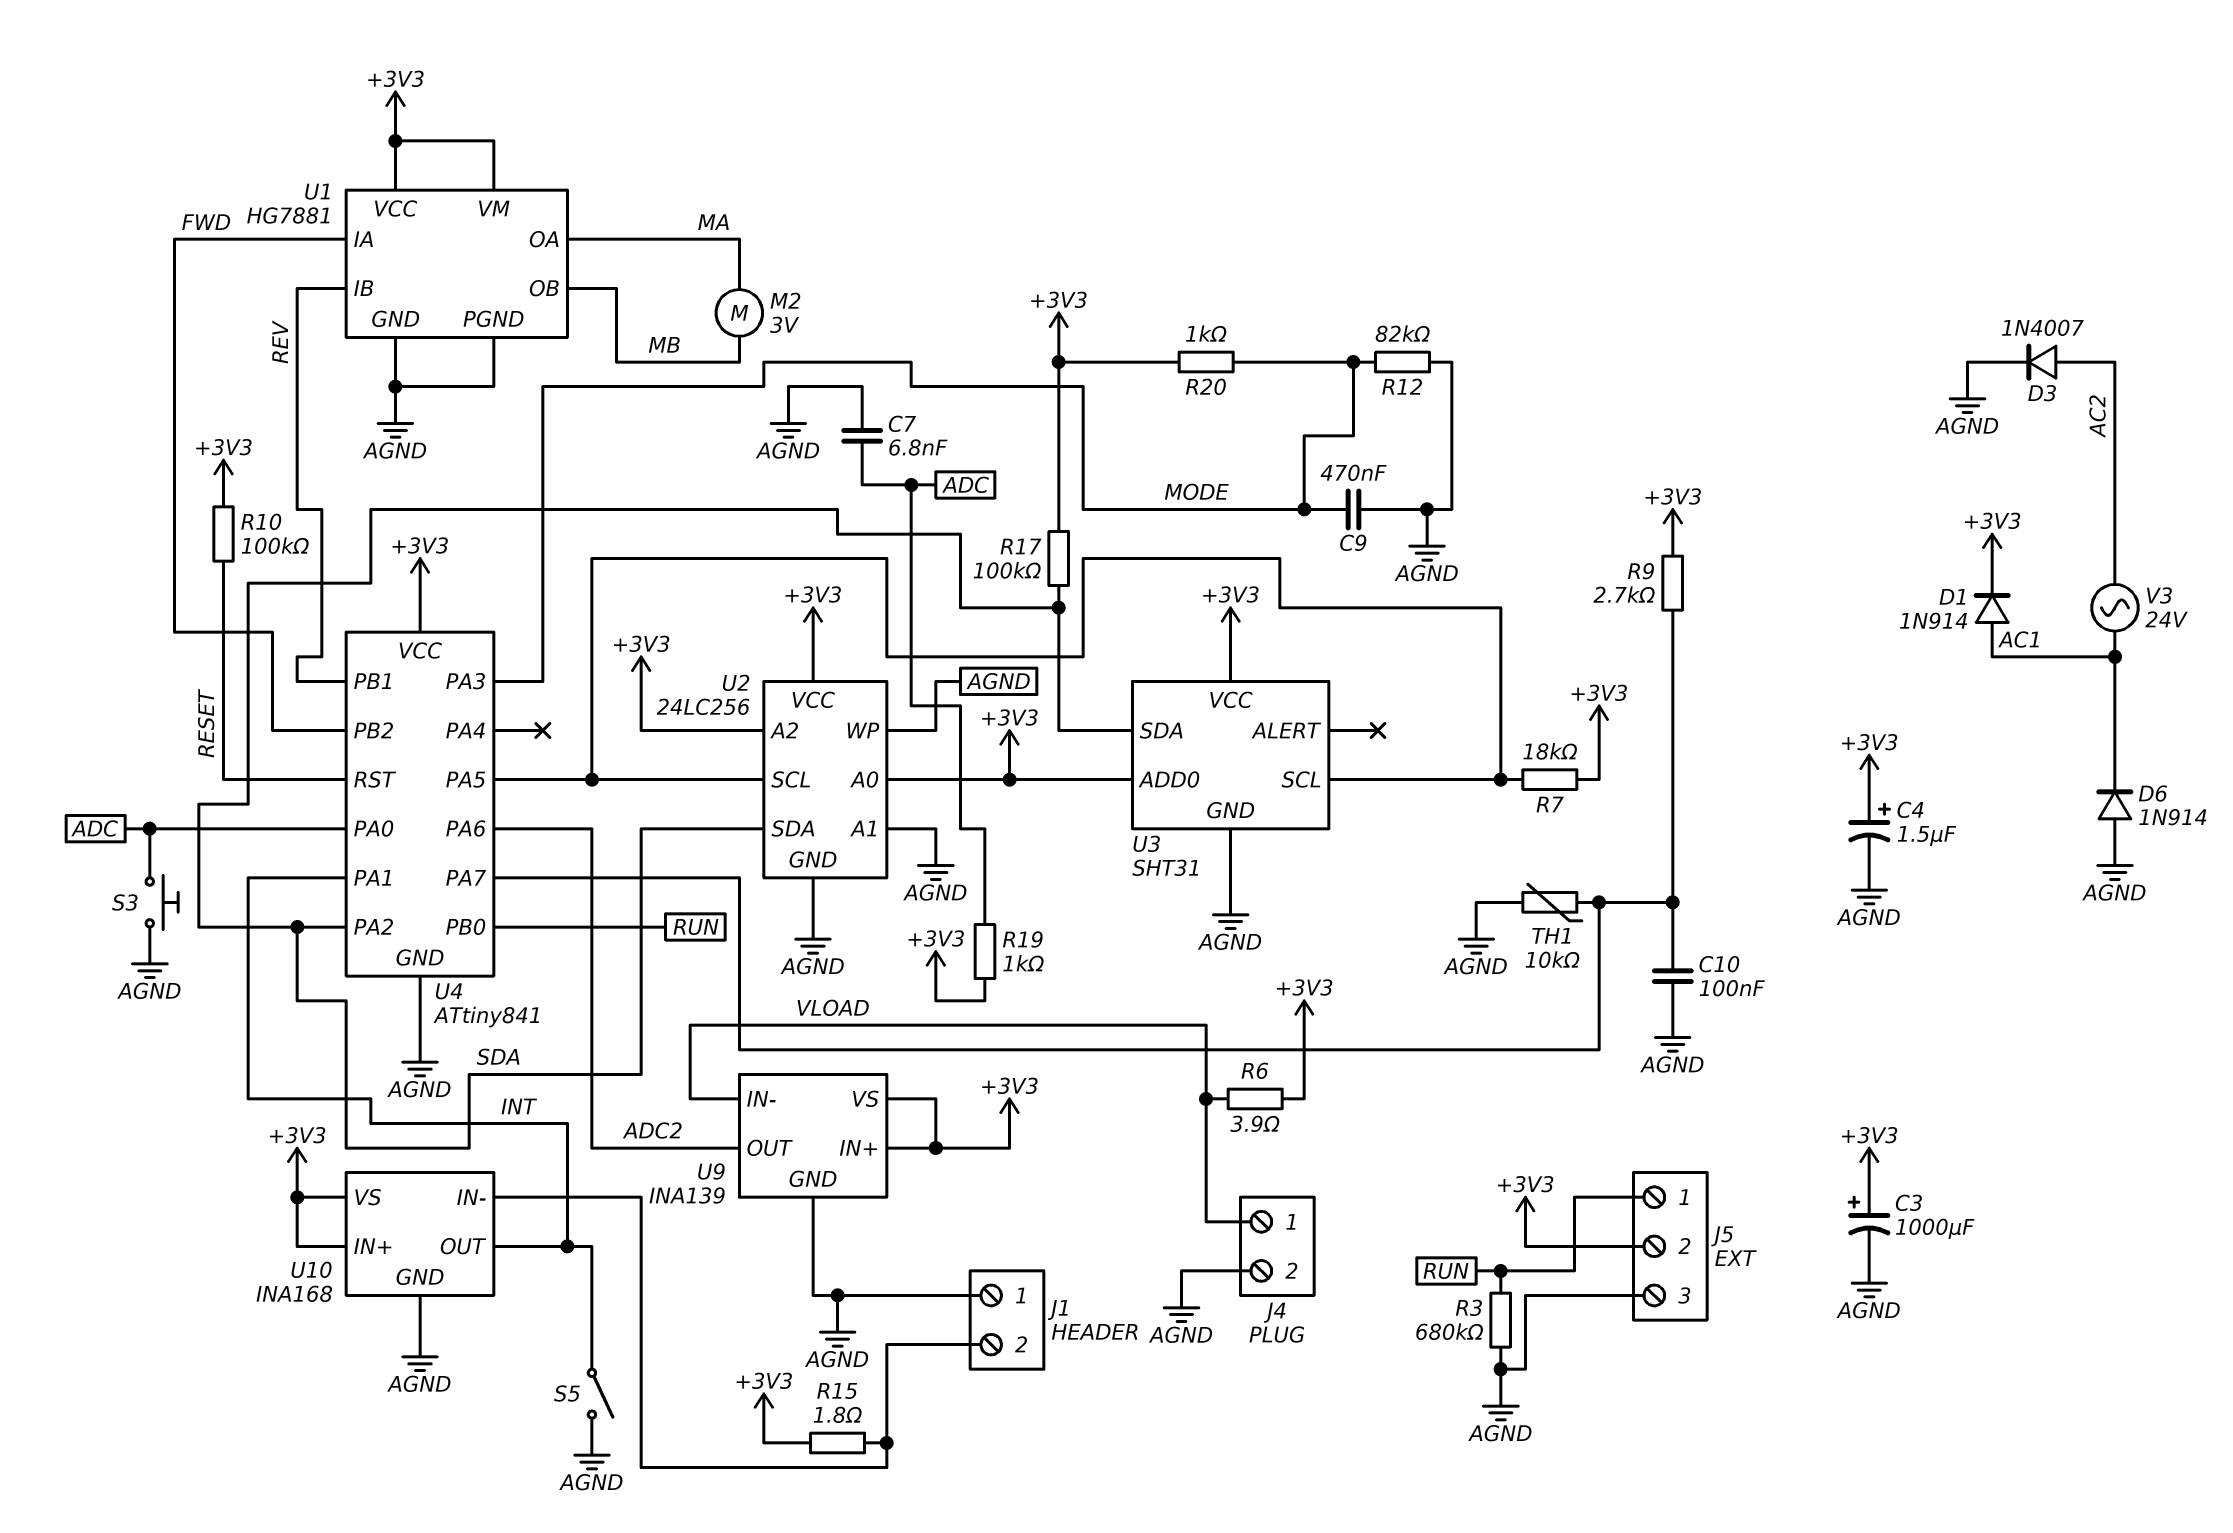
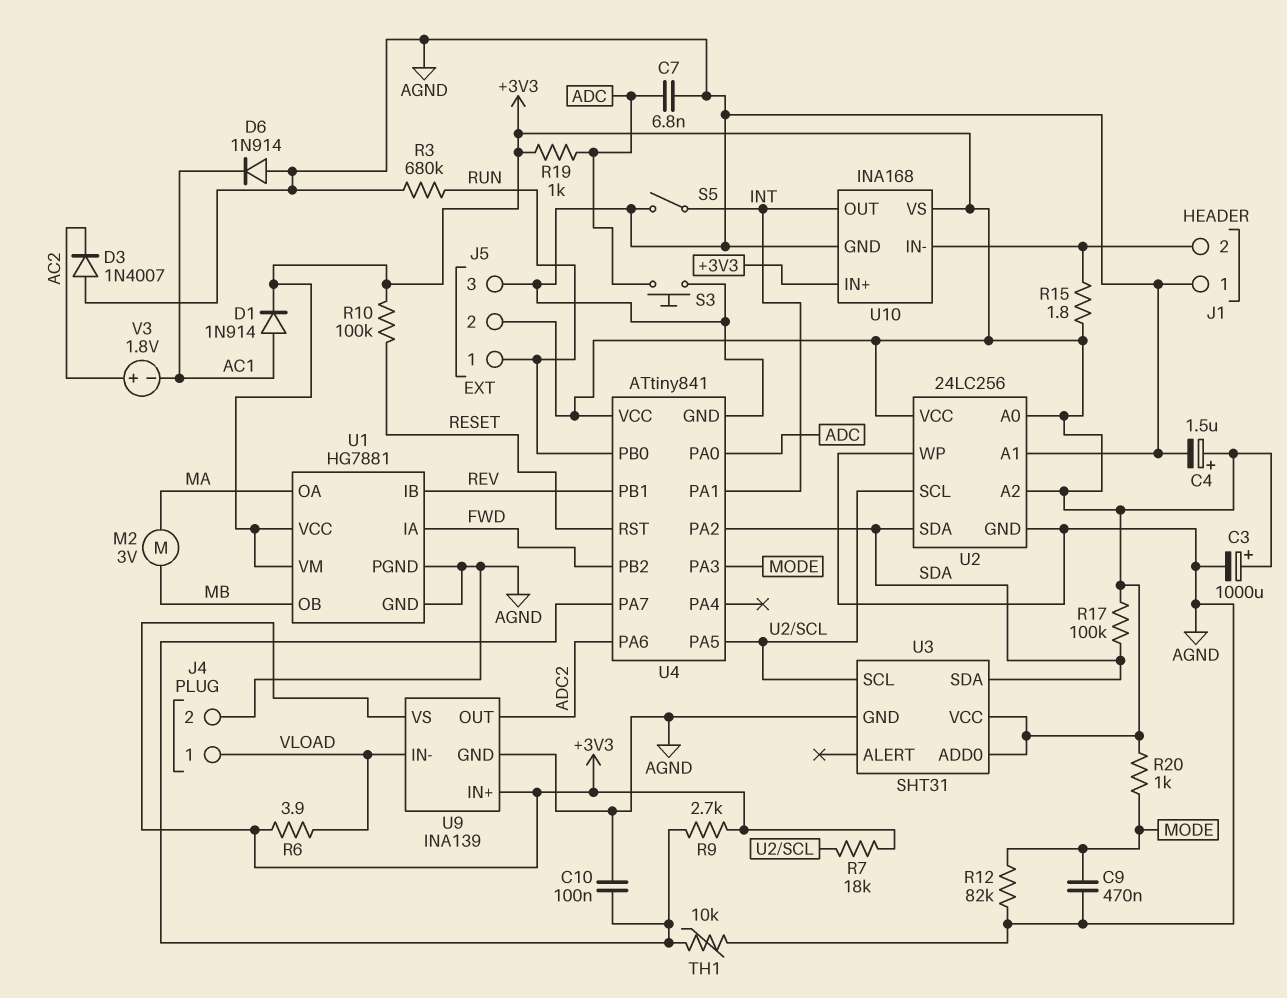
D3: diode 1N4007 (A AC2, K AGND) -> diode 1N4007 (A AGND, K AC2)
V3: AC 24V (AC1, AC2) -> 1.8V (plus AC2, minus AC1)

